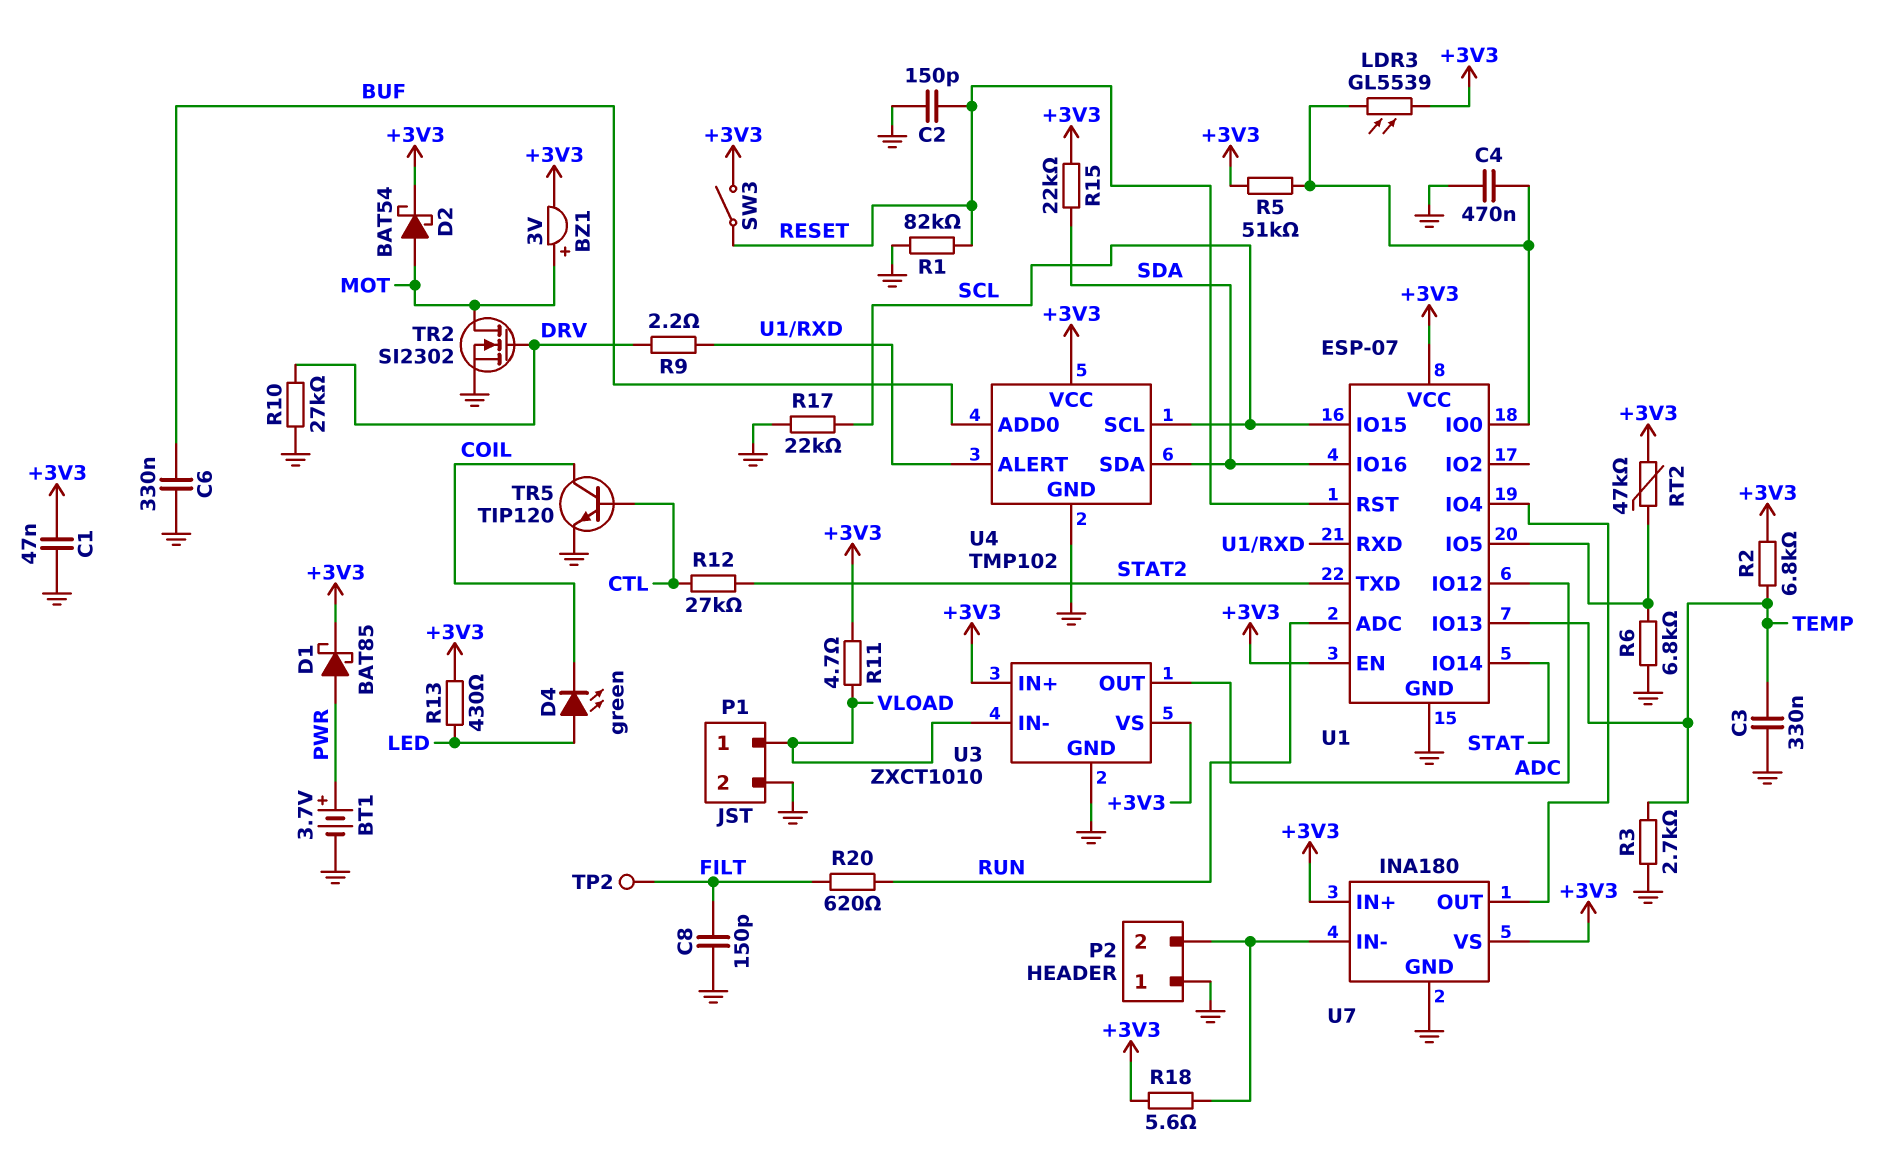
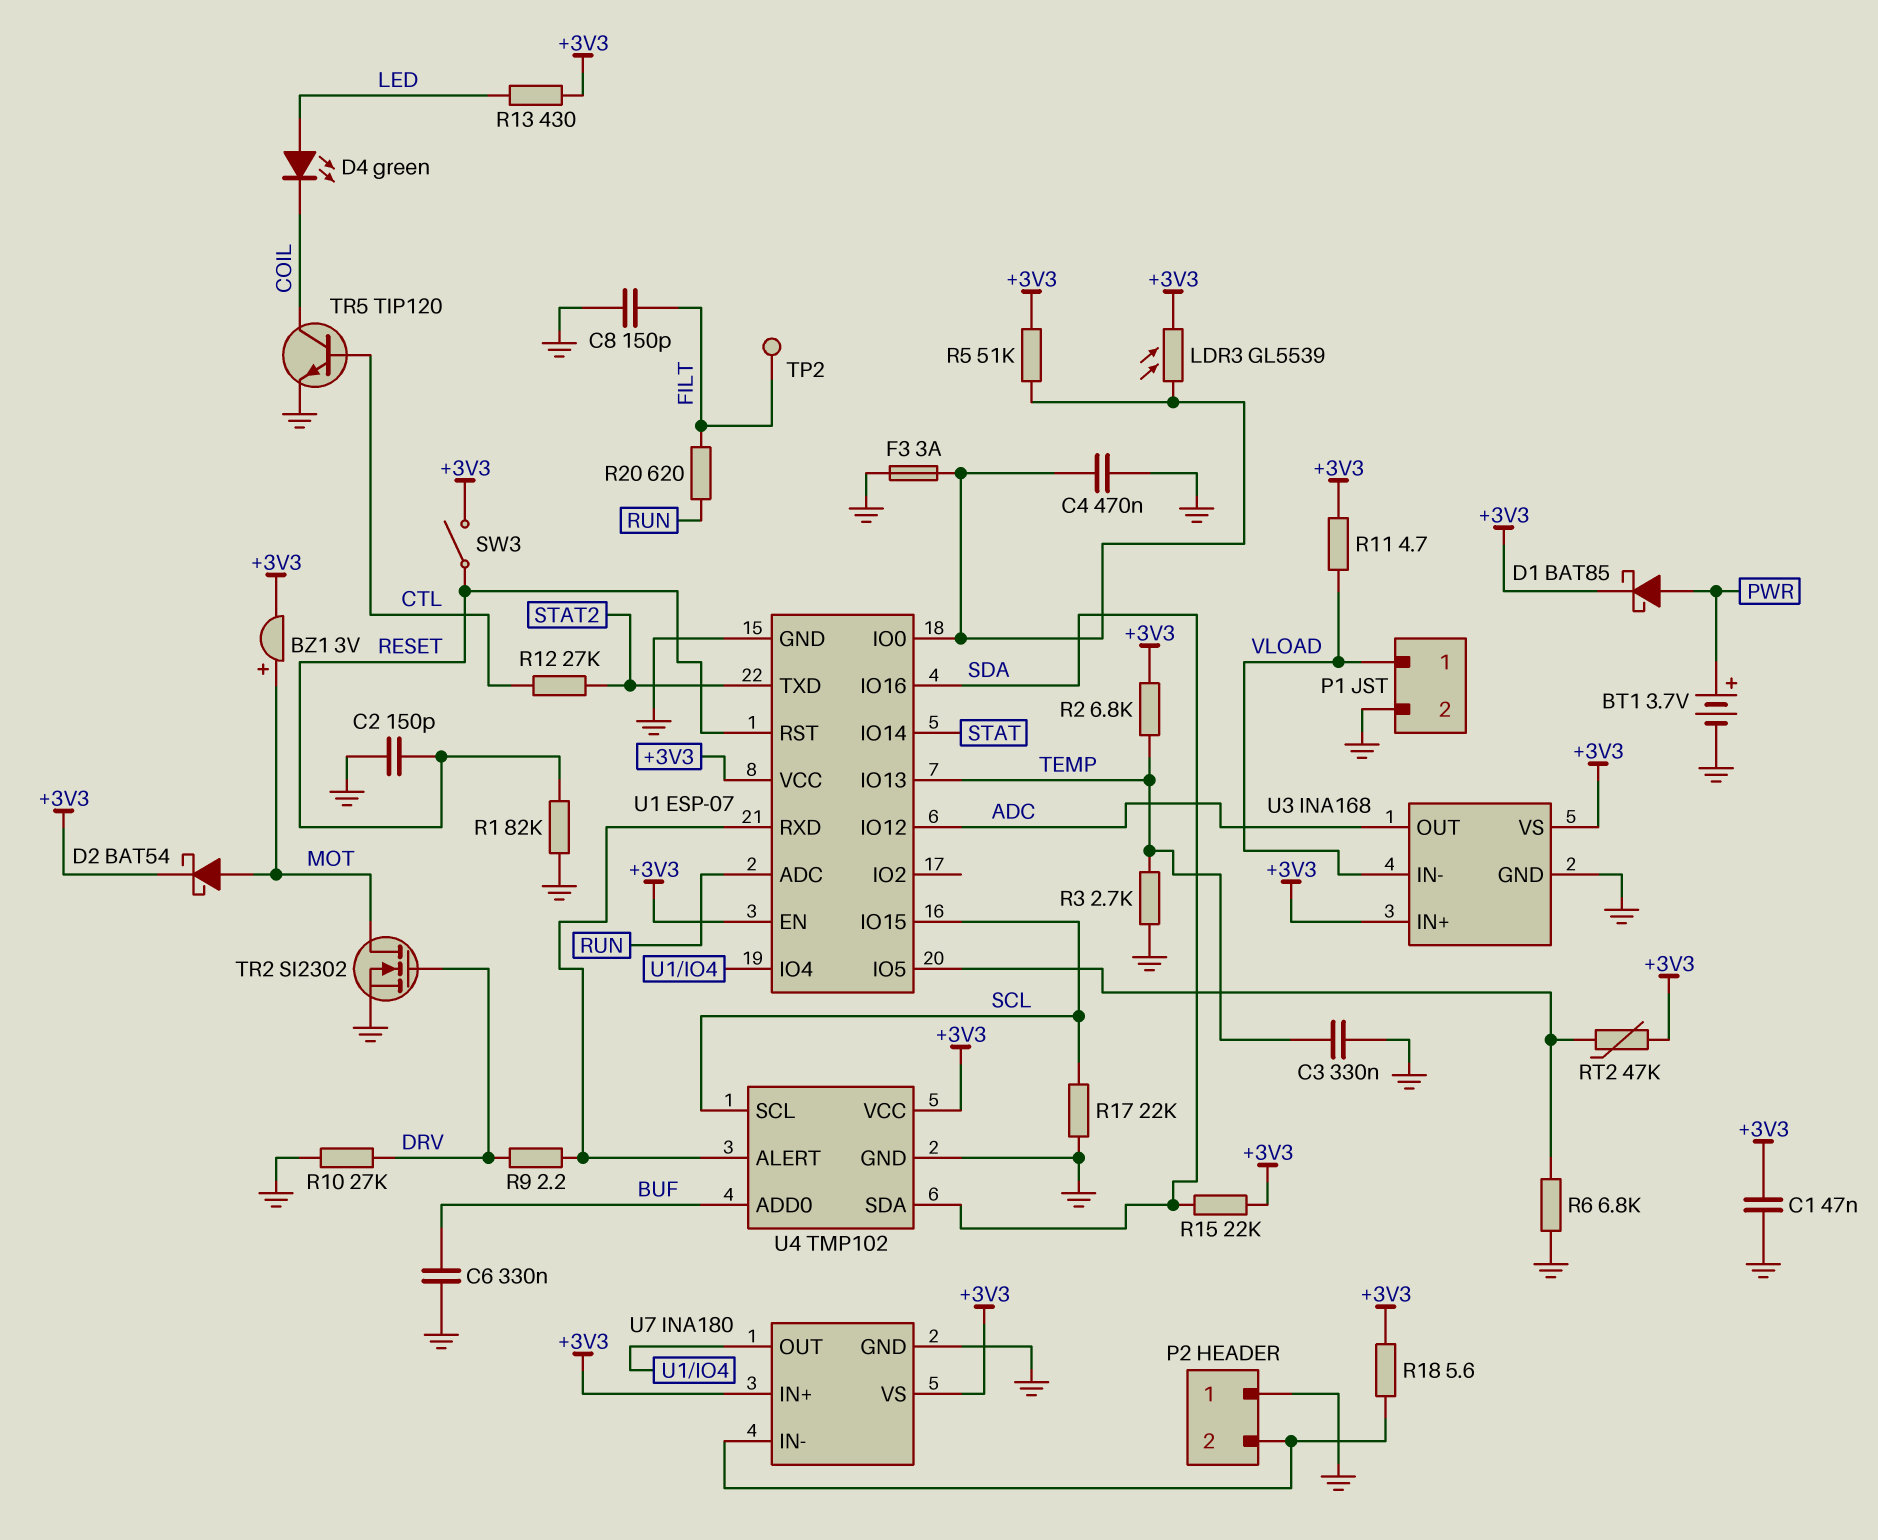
F3: none -> 3A (GND, U1/IO0)
U3: ZXCT1010 -> INA168

